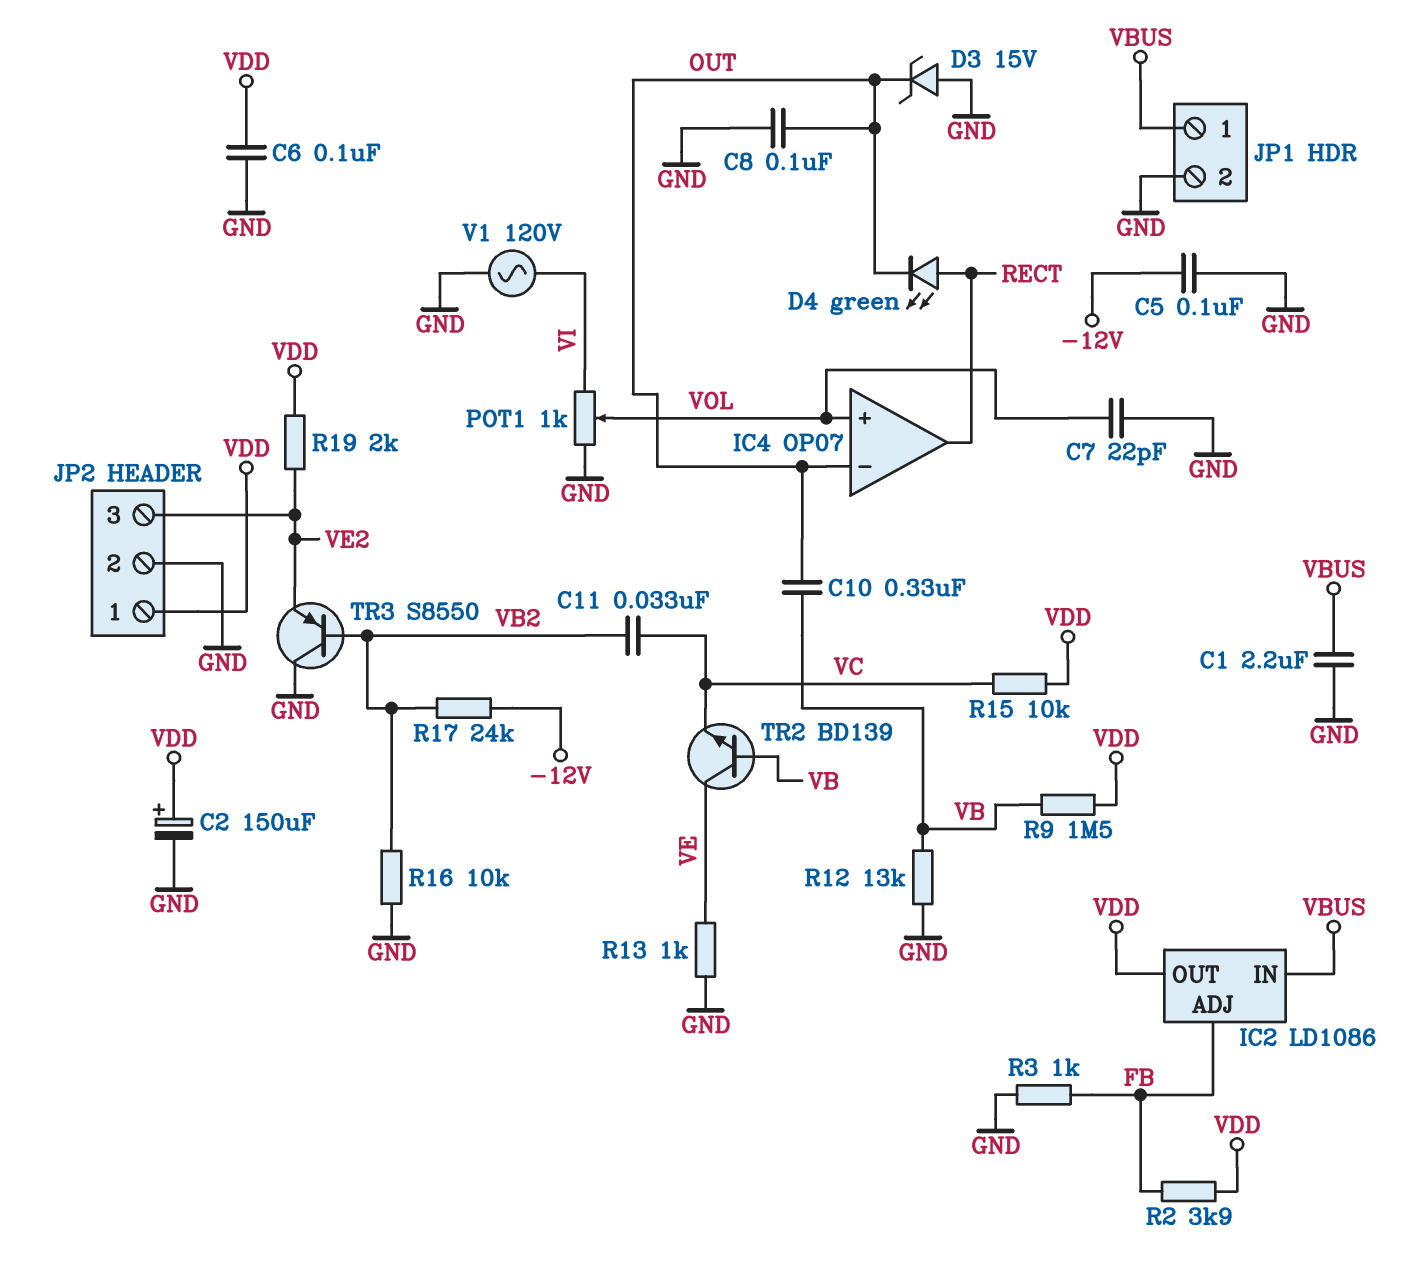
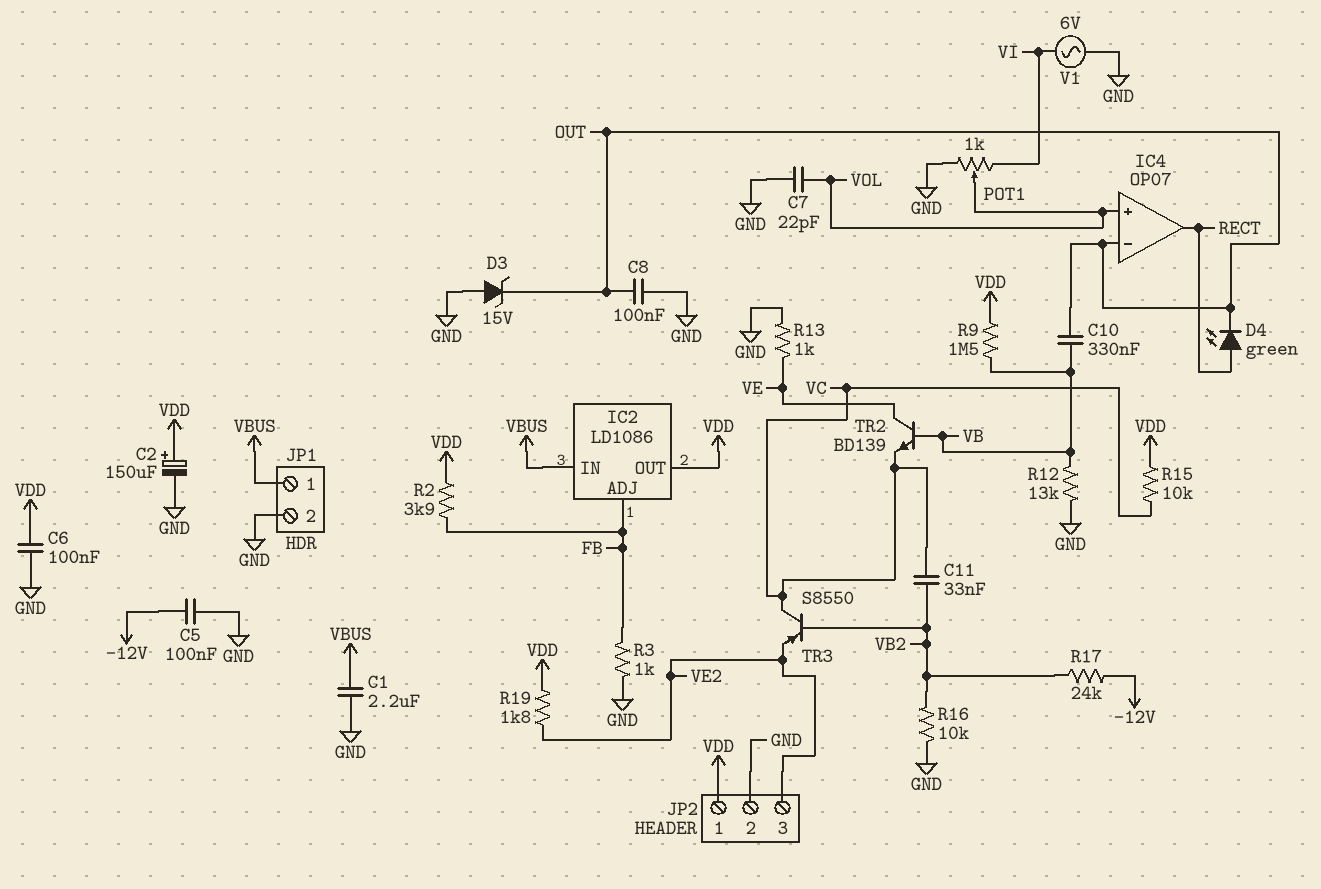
R19: 2k (VDD, VE2) -> 1.8k (VDD, VE2)
TR3: PNP S8550 (B VB2, C GND, E VE2) -> PNP S8550 (B VB2, C VC, E VE2)
V1: AC 120V (GND, VI) -> AC 6V (GND, VI)

